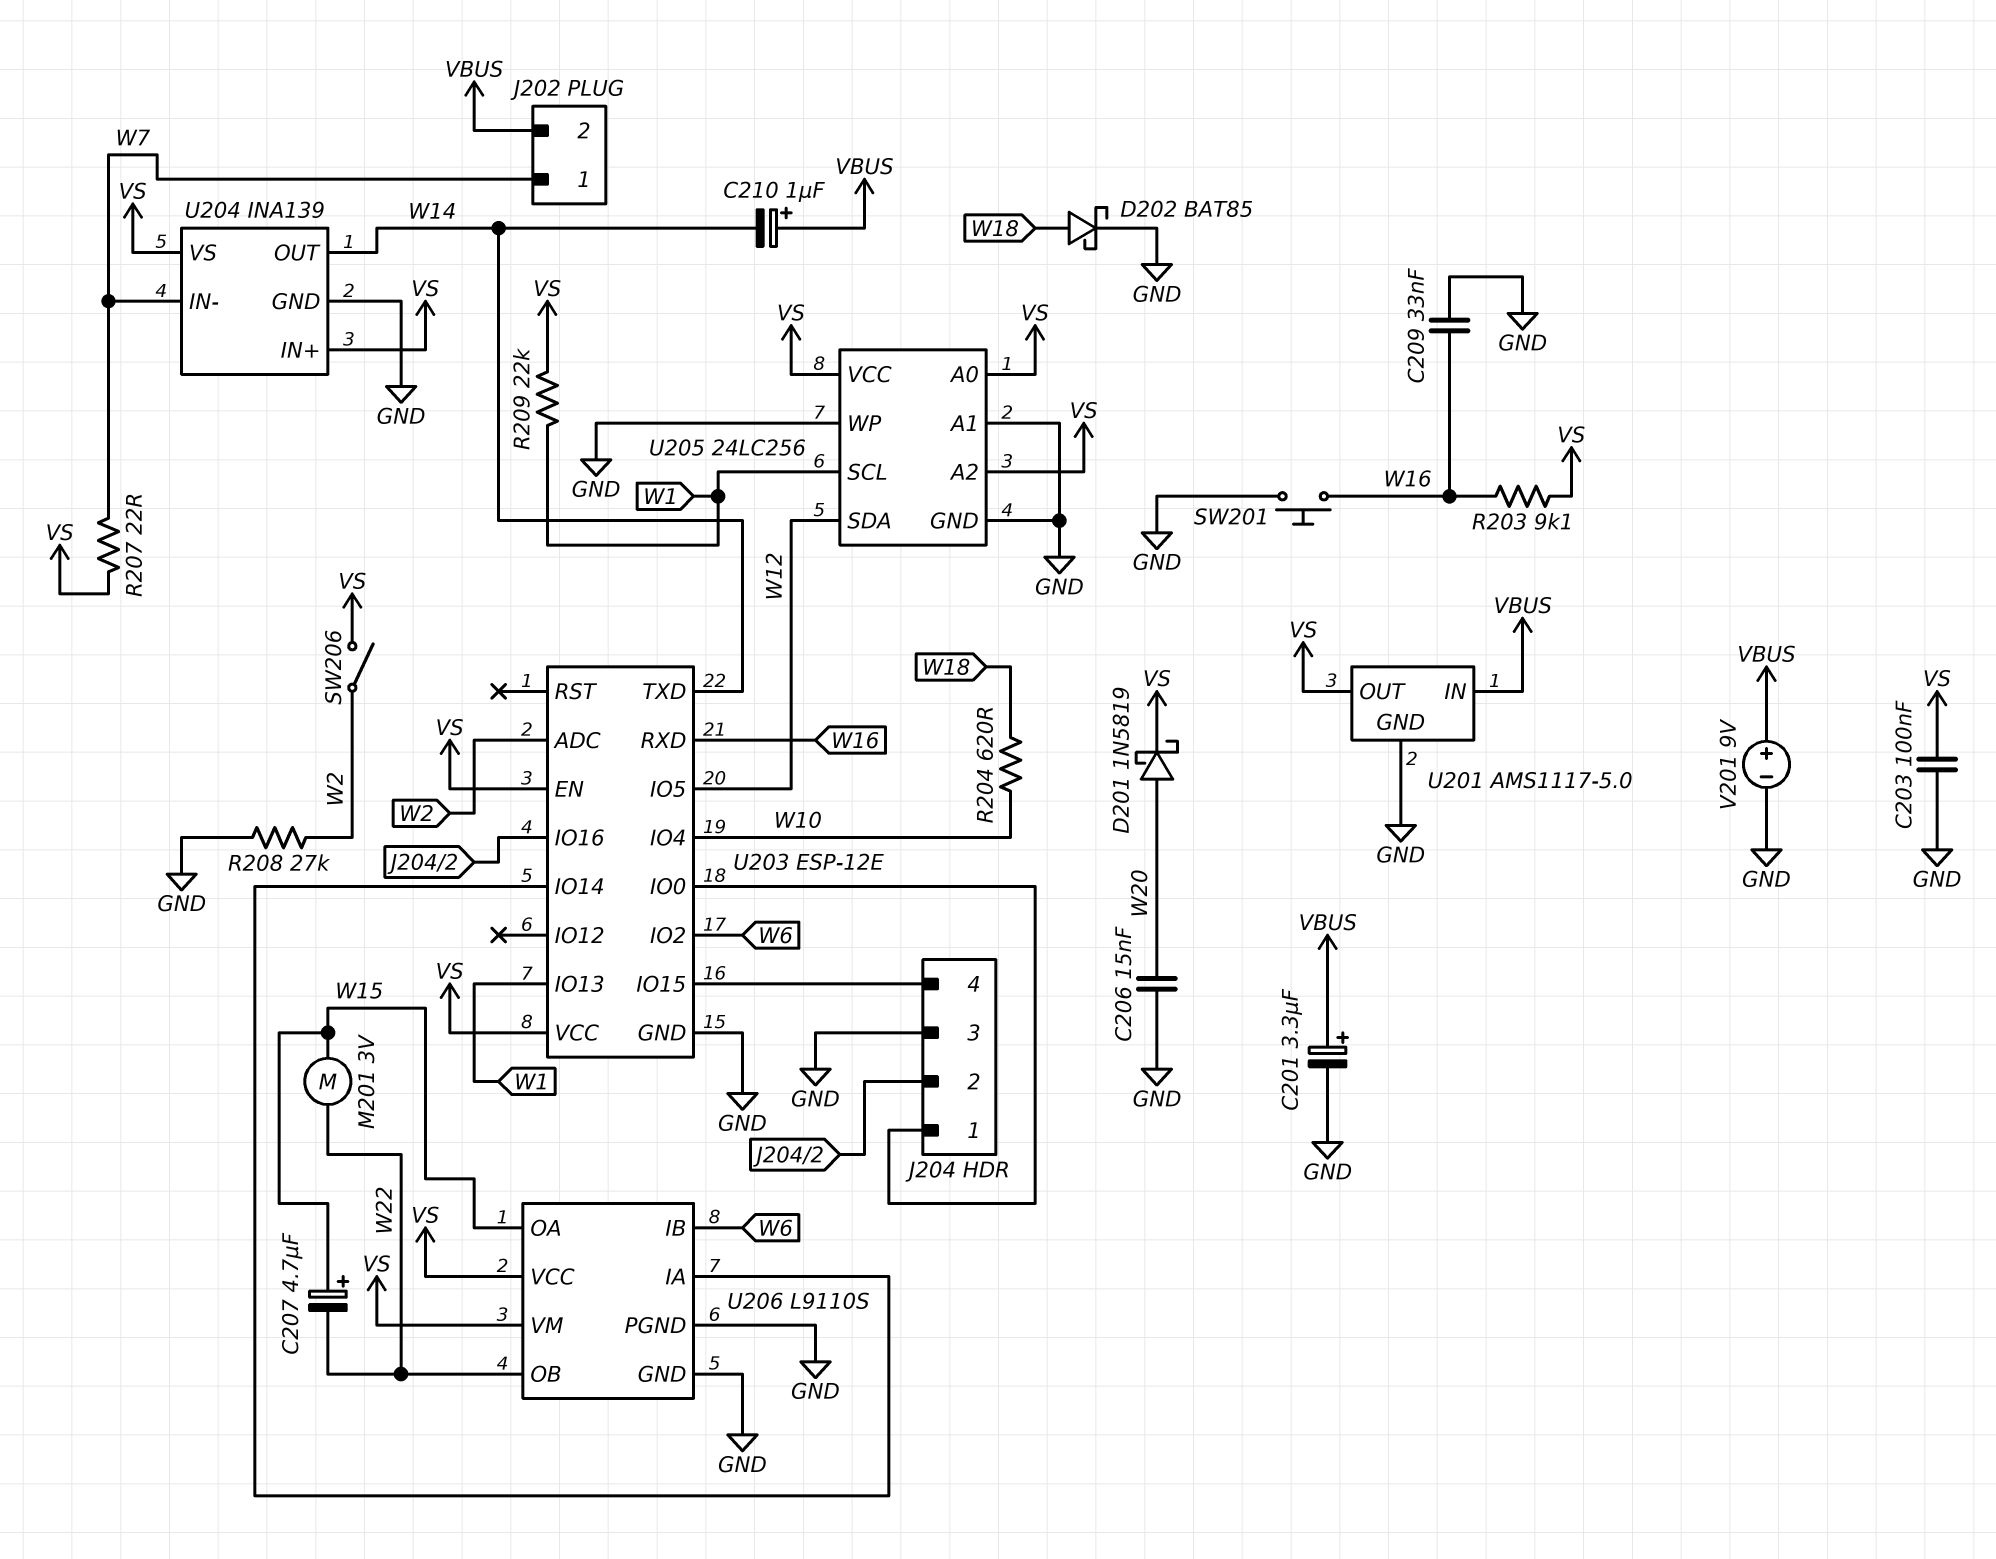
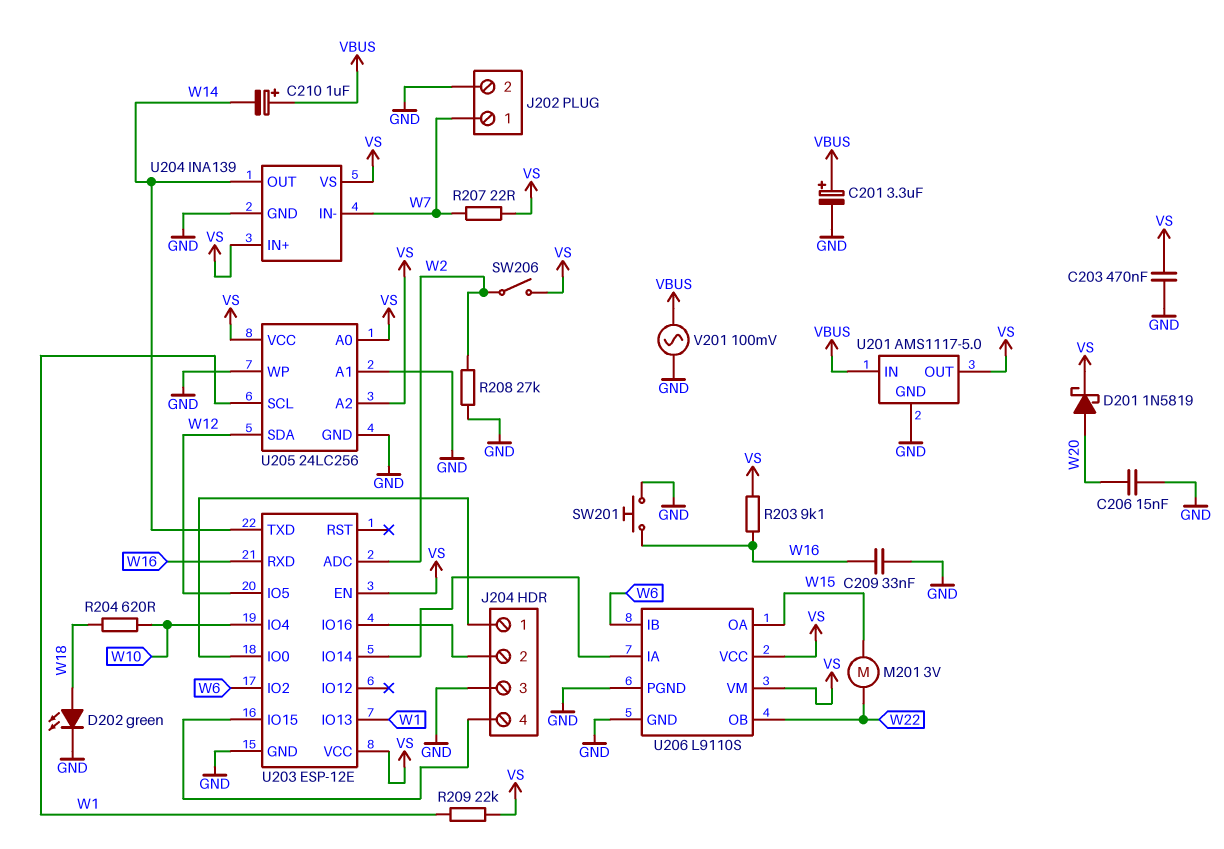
C203: 100nF (GND, VS) -> 470nF (GND, VS)
C207: 4.7uF (plus W15, minus W22) -> none
D202: schottky BAT85 (A W18, K GND) -> LED green (A W18, K GND)
J202 pin 2: VBUS -> GND
V201: 9V (plus VBUS, minus GND) -> AC 100mV (GND, VBUS)

